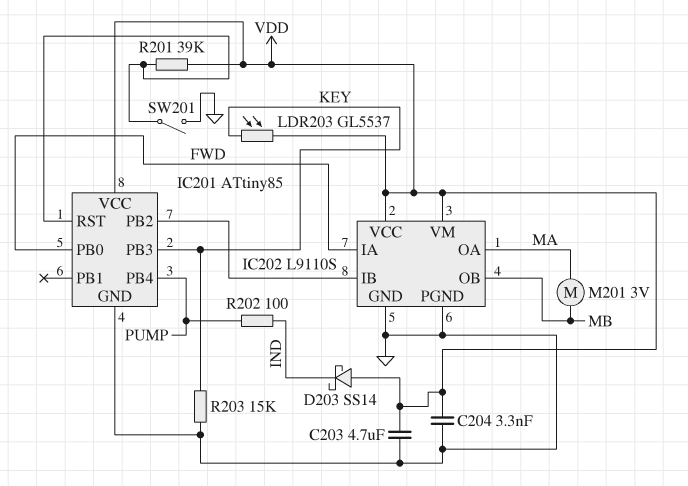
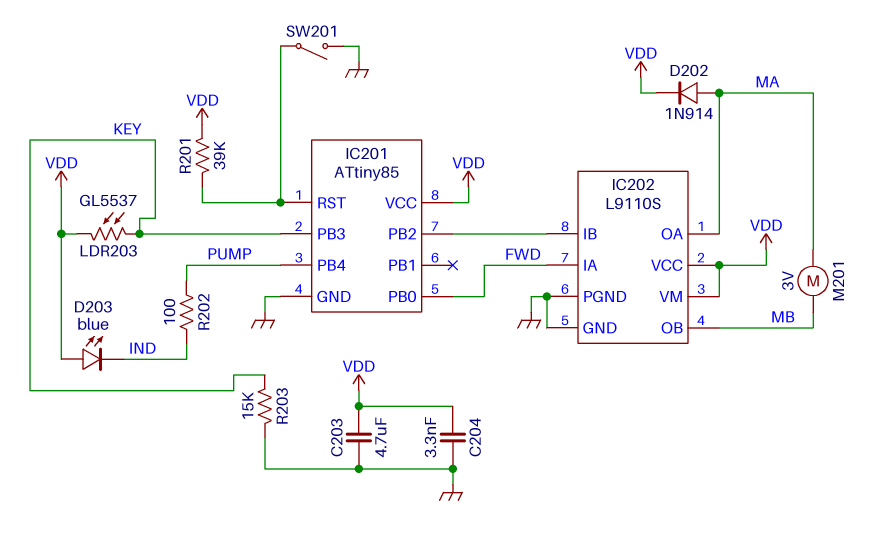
D202: none -> diode 1N914 (A MA, K VDD)
D203: schottky SS14 (A VDD, K IND) -> LED blue (A VDD, K IND)

